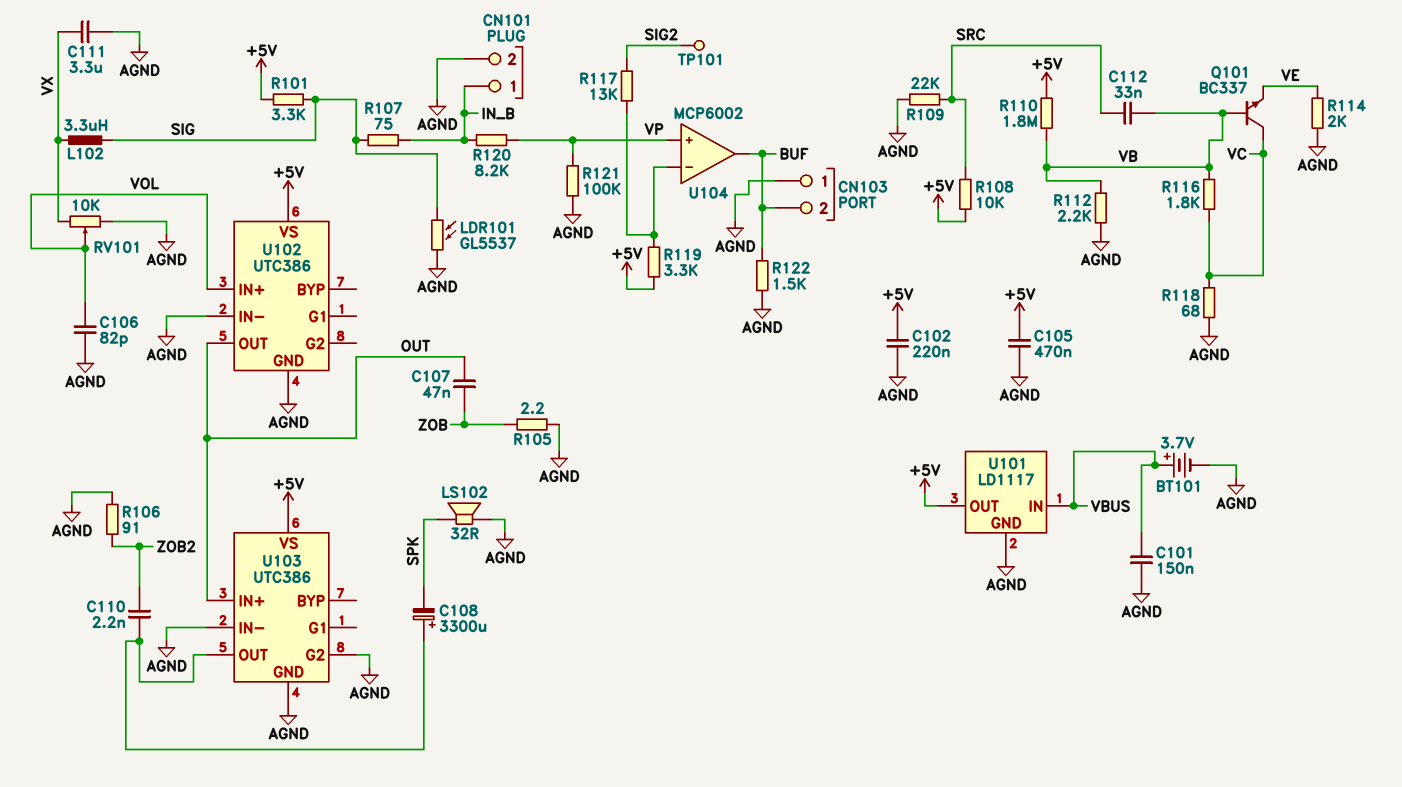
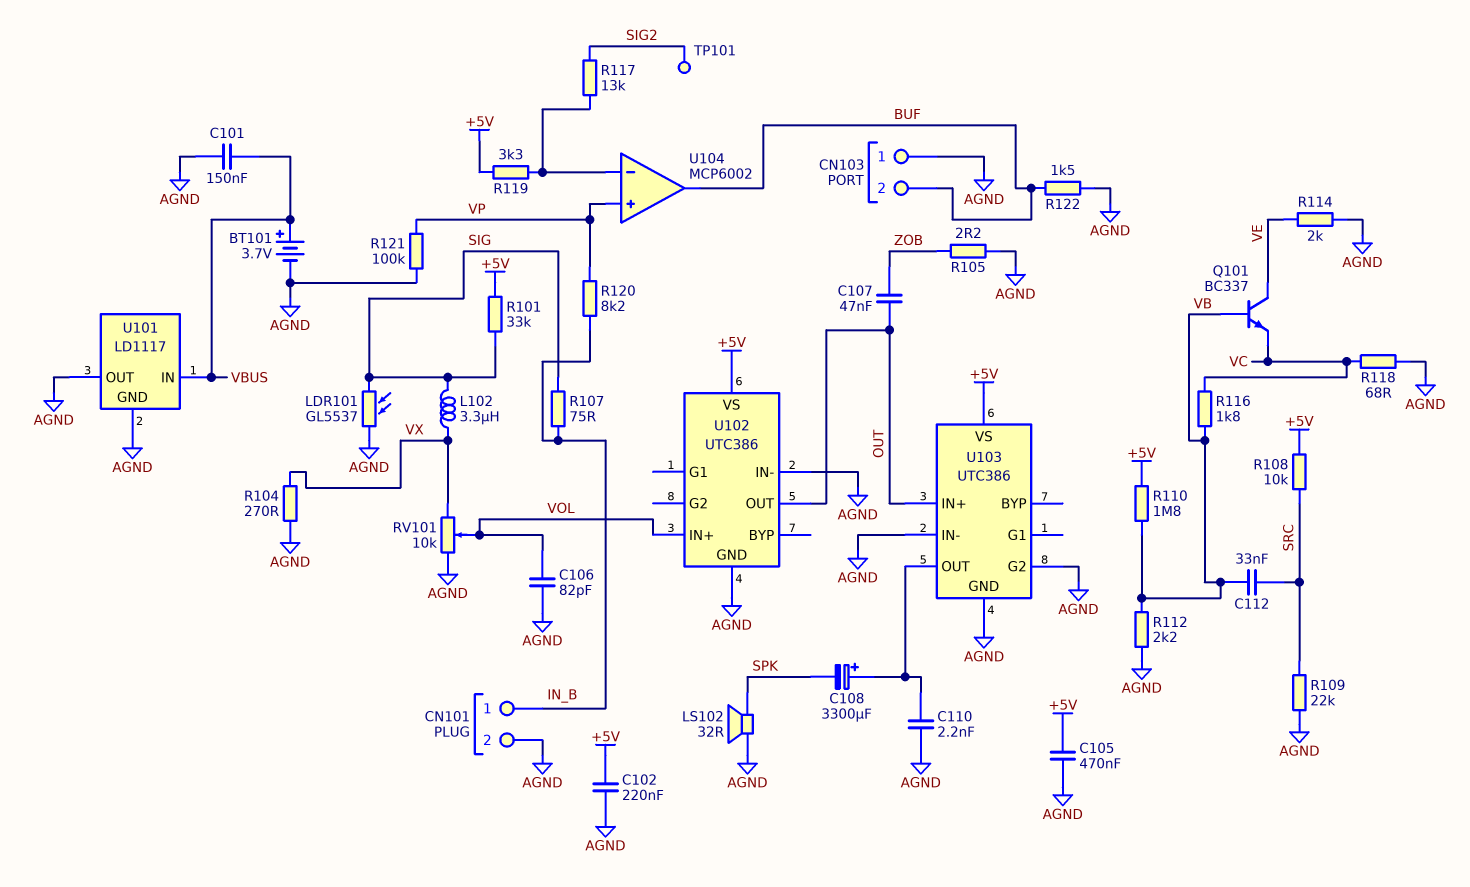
C110: 2.2nF (U103/OUT, ZOB2) -> 2.2nF (AGND, U103/OUT)
C111: 3.3uF (AGND, VX) -> none
Q101: NPN BC337 (B VB, C VC, E VE) -> NPN BC337 (B VB, C VE, E VC)
R101: 3.3k (+5V, SIG) -> 33k (+5V, SIG)
R104: none -> 270 (AGND, VX)
R106: 91 (AGND, ZOB2) -> none
U101 pin OUT: +5V -> AGND

